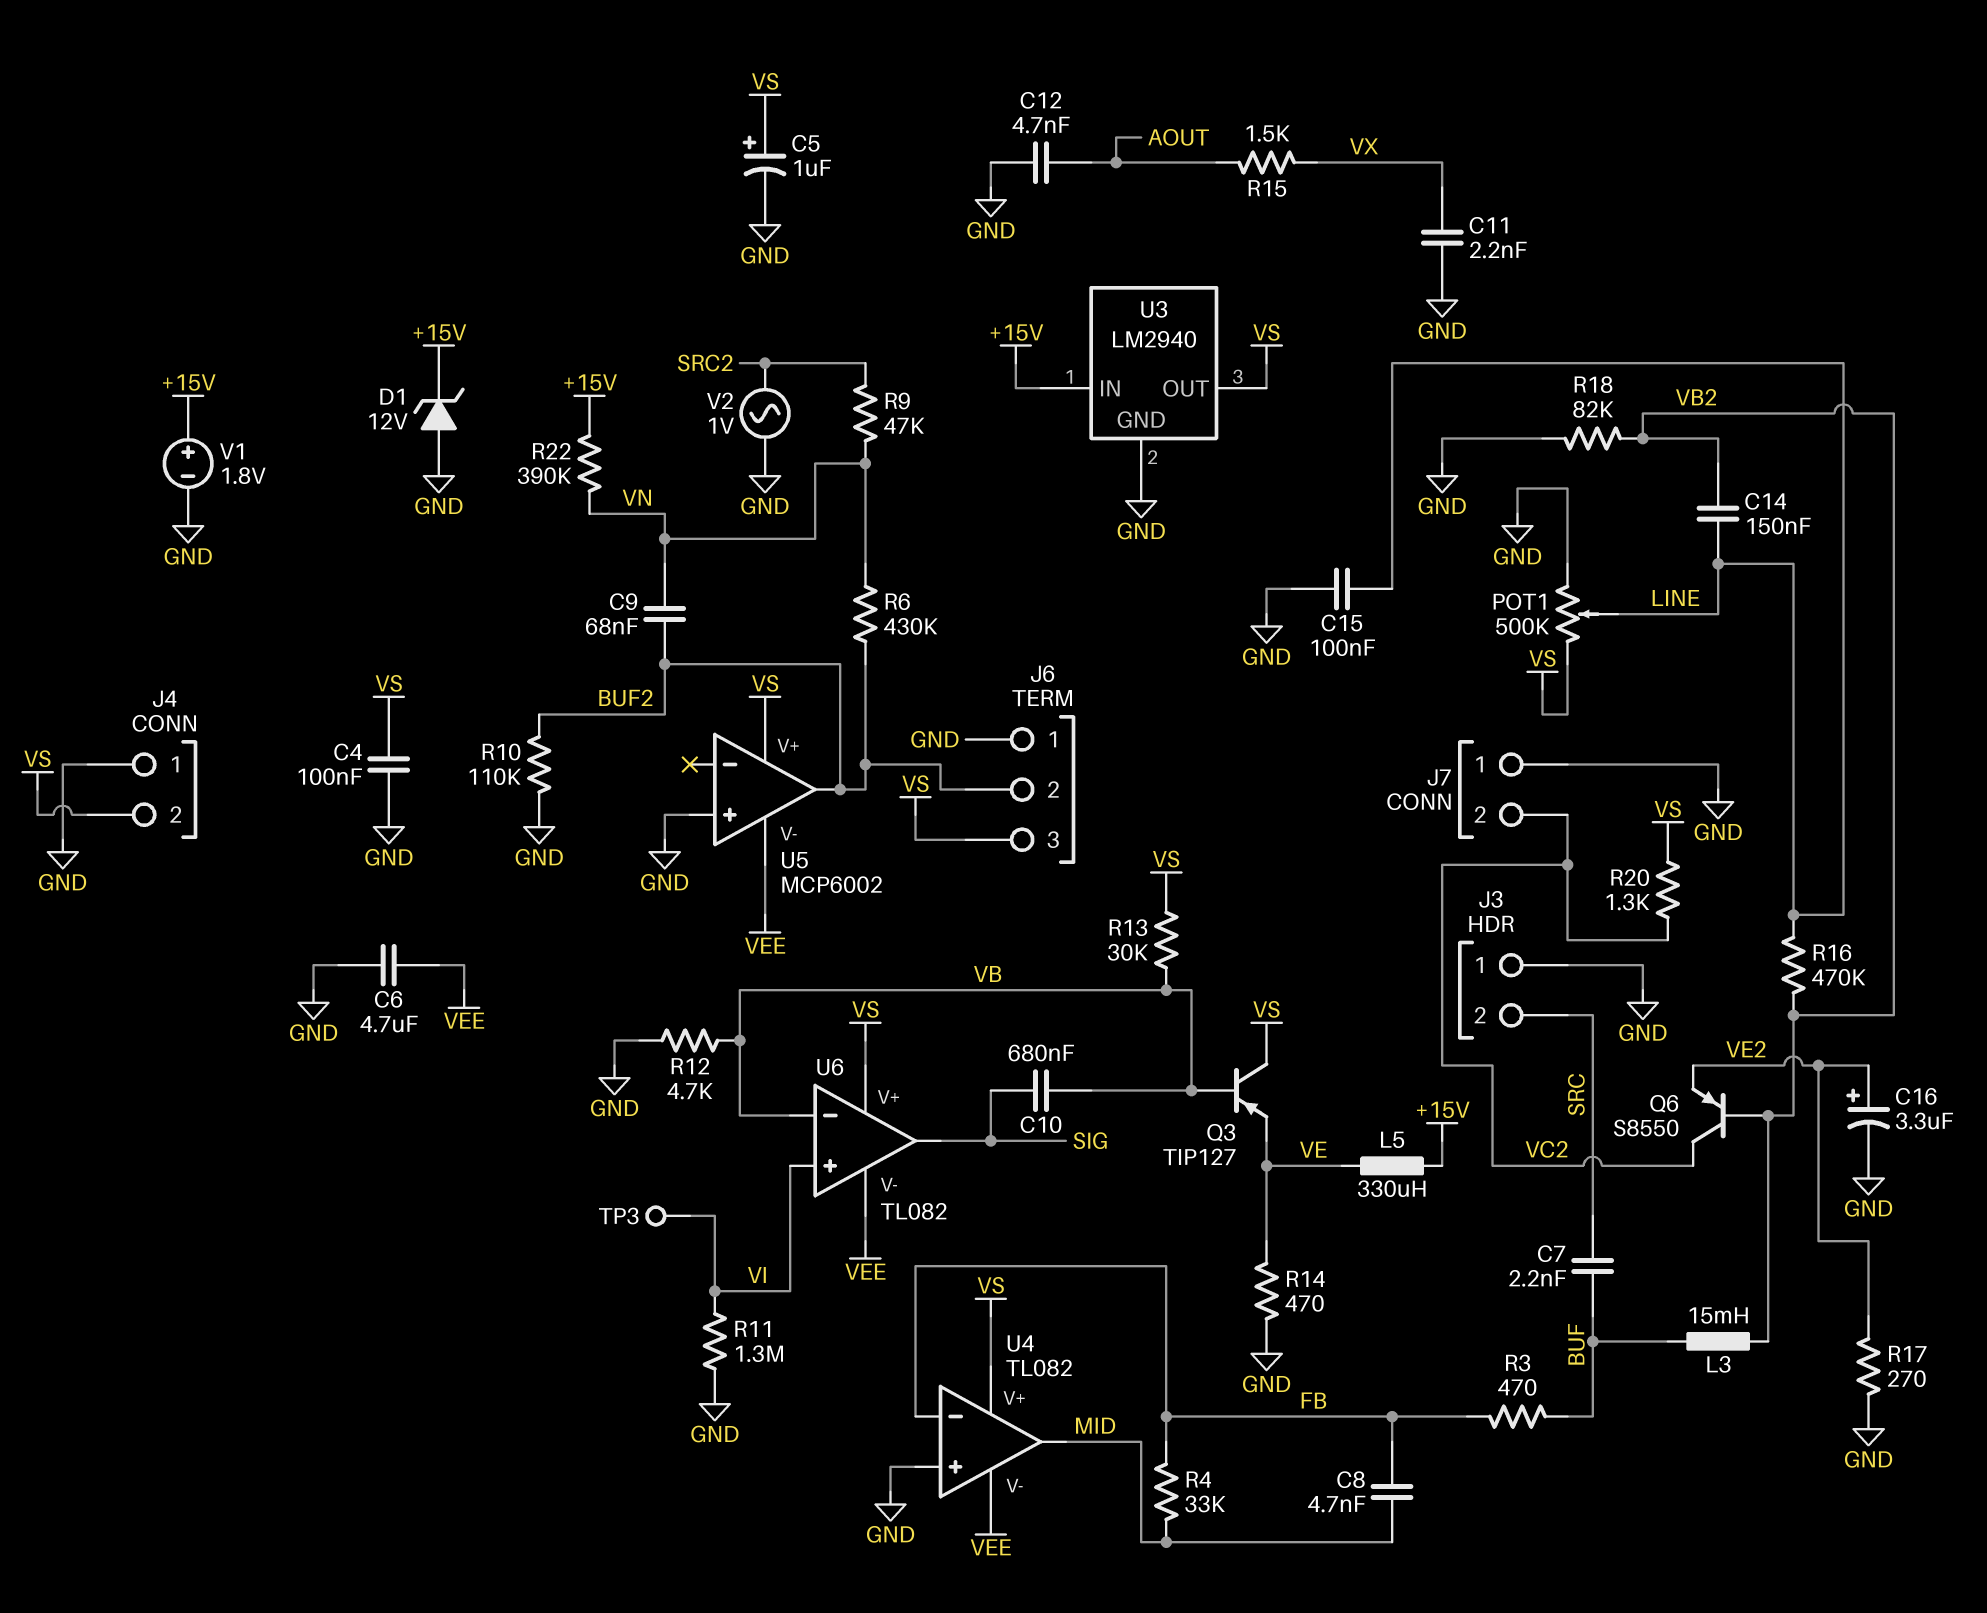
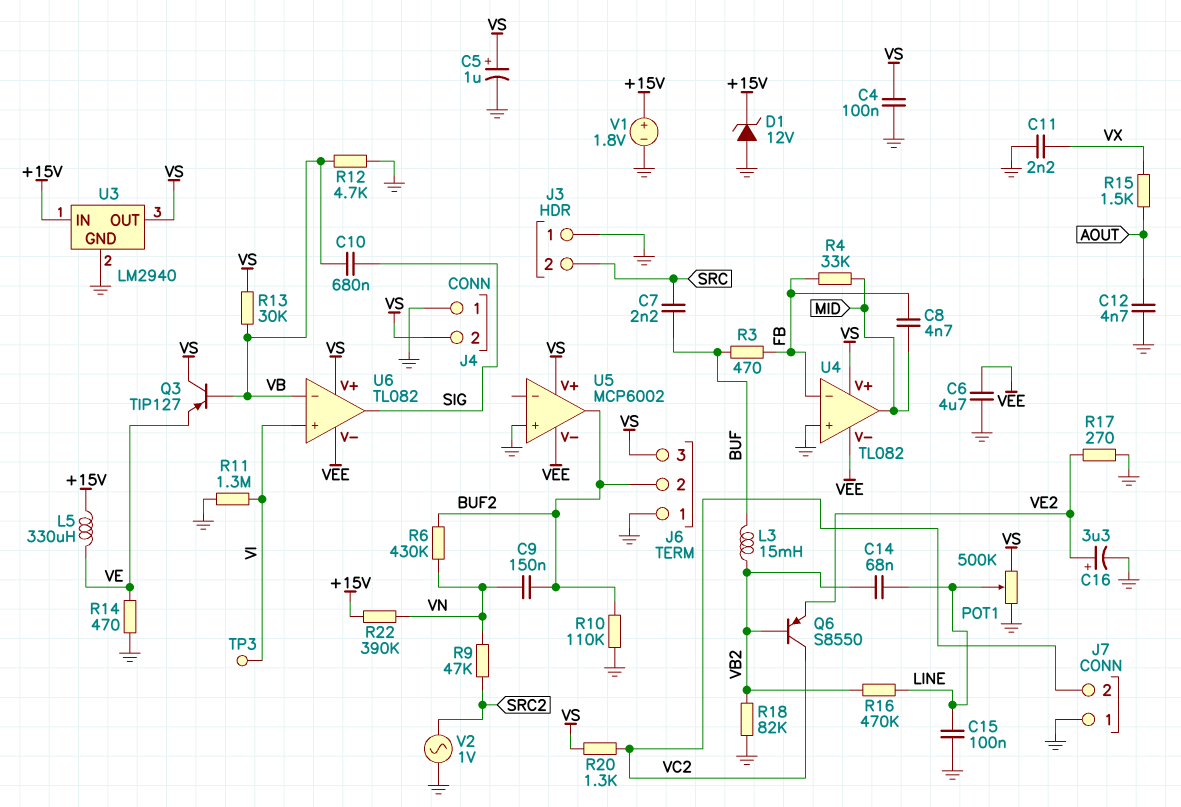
C9: 68nF (BUF2, VN) -> 150nF (BUF2, VN)
C14: 150nF (LINE, VB2) -> 68nF (LINE, VB2)

